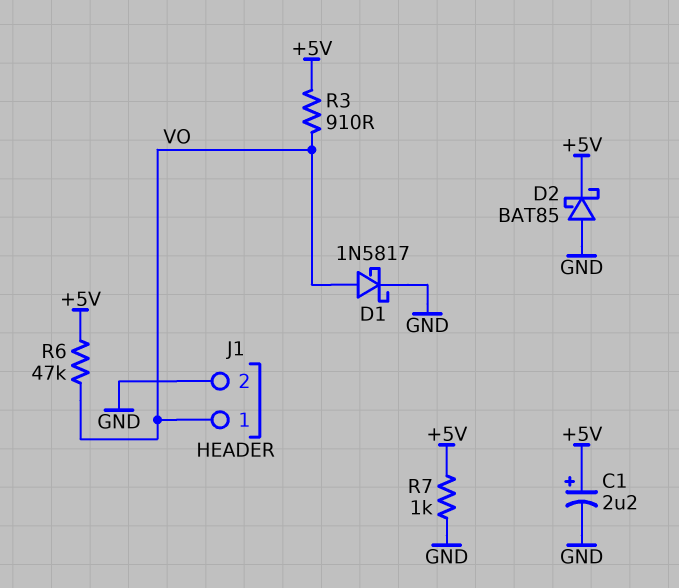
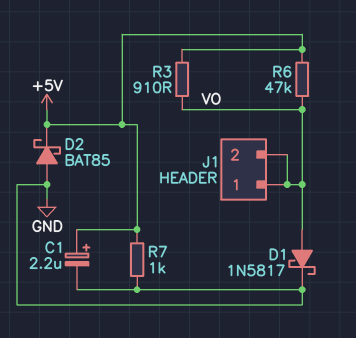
J1 pin 2: GND -> VO

